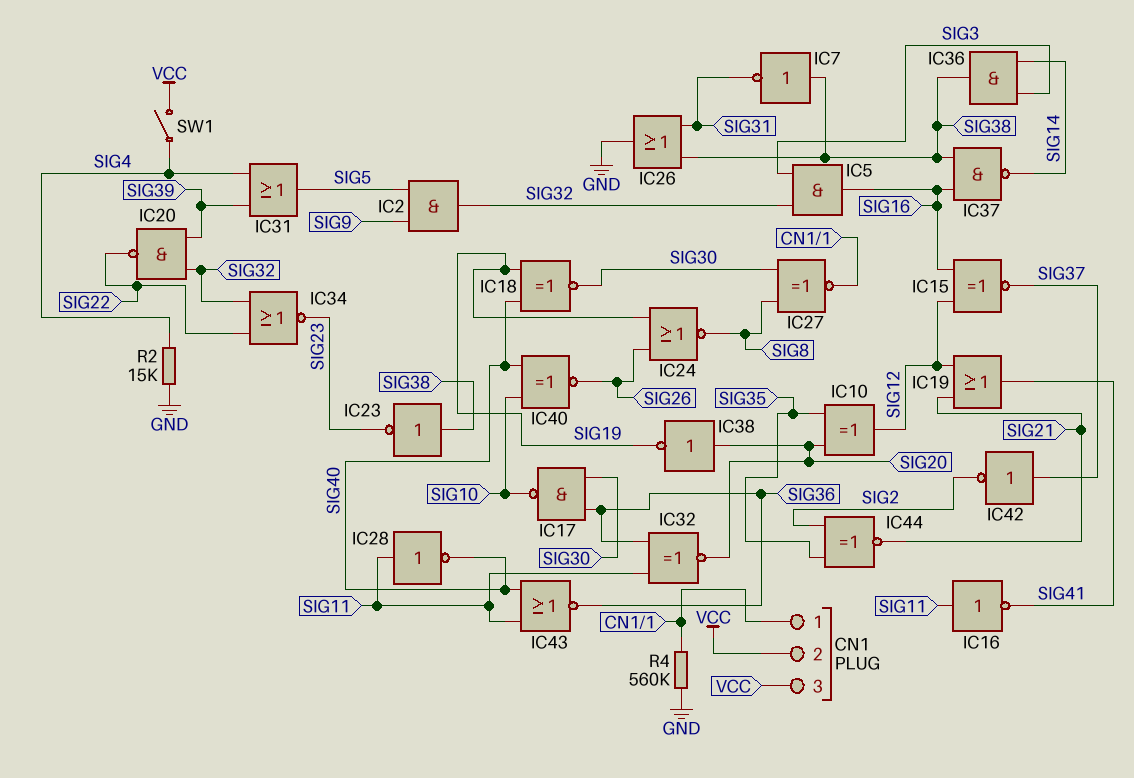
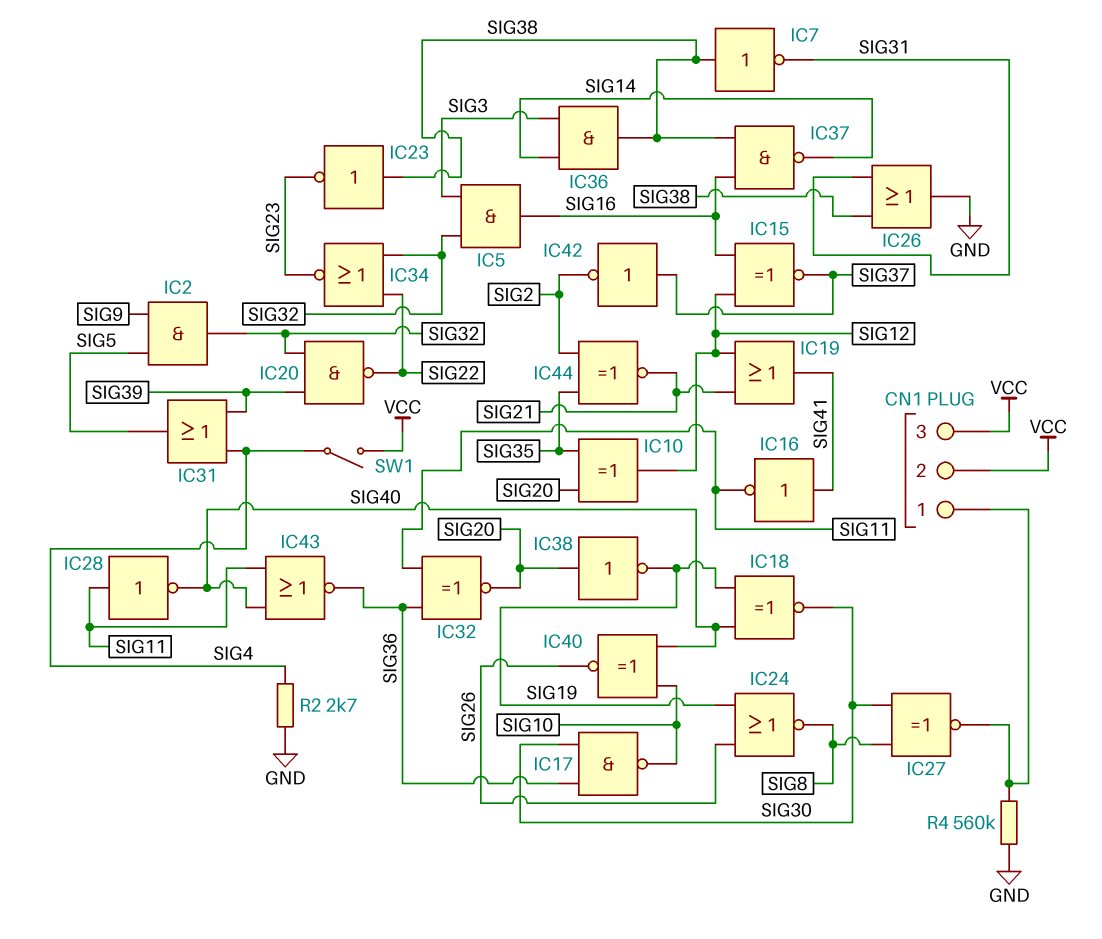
IC16: NOT (in SIG11, out SIG41) -> NOT (in SIG41, out SIG11)
R2: 15k (GND, SIG4) -> 2.7k (GND, SIG4)

